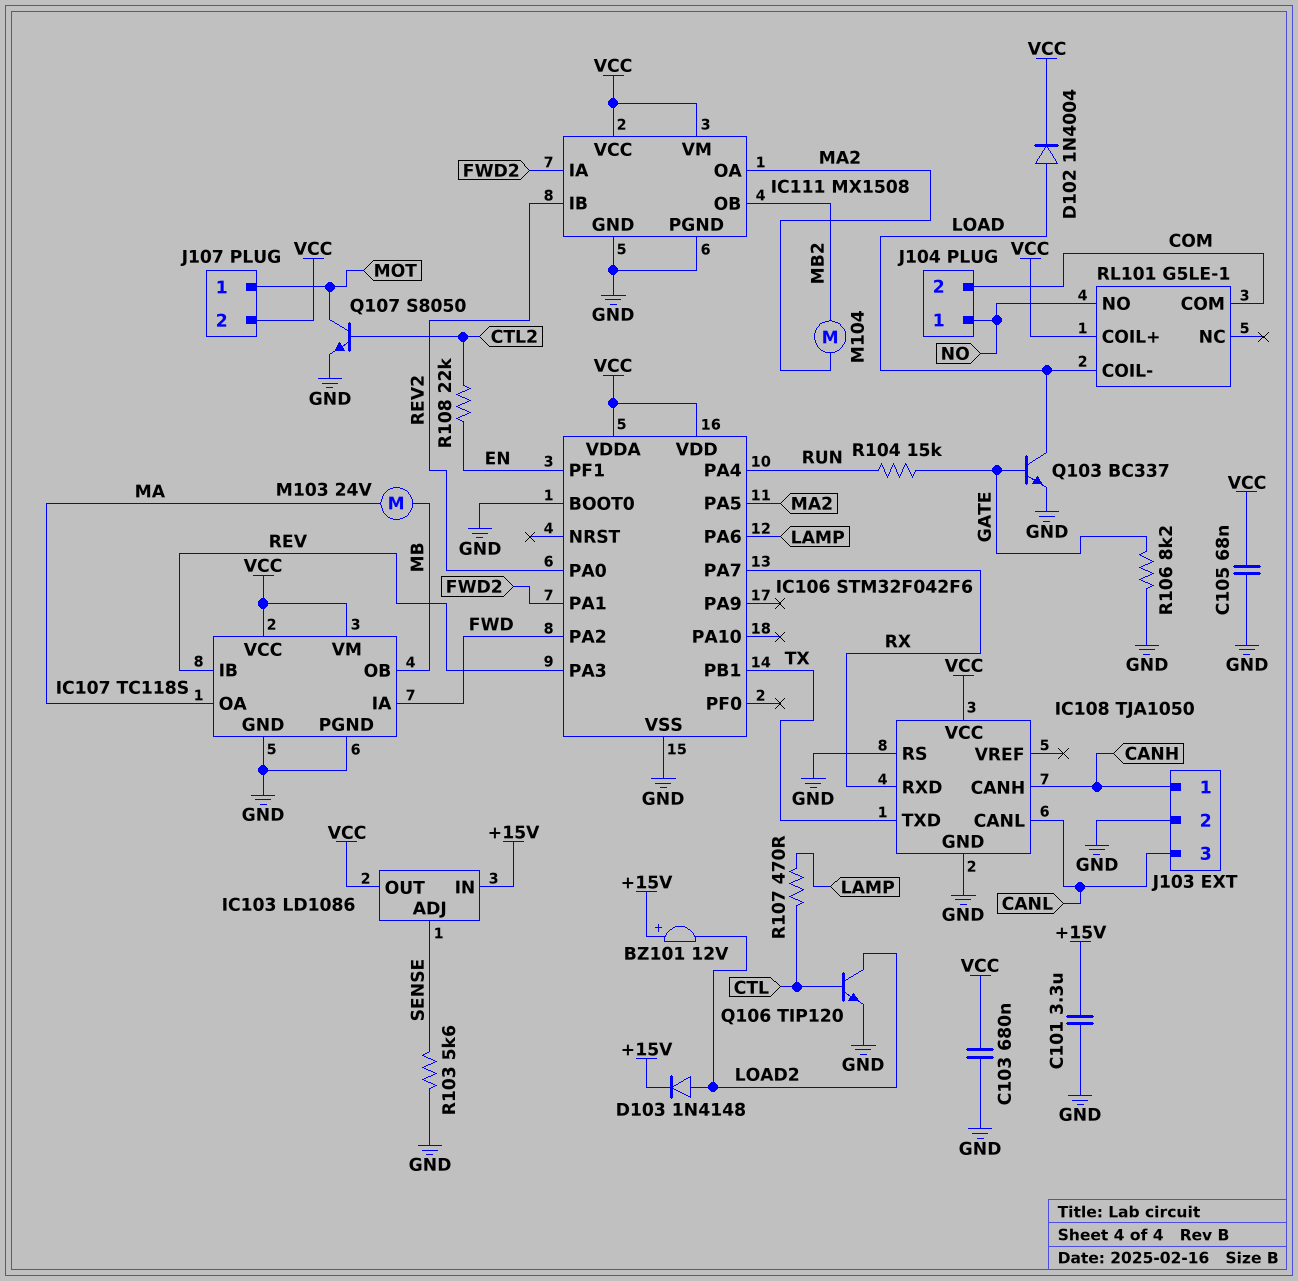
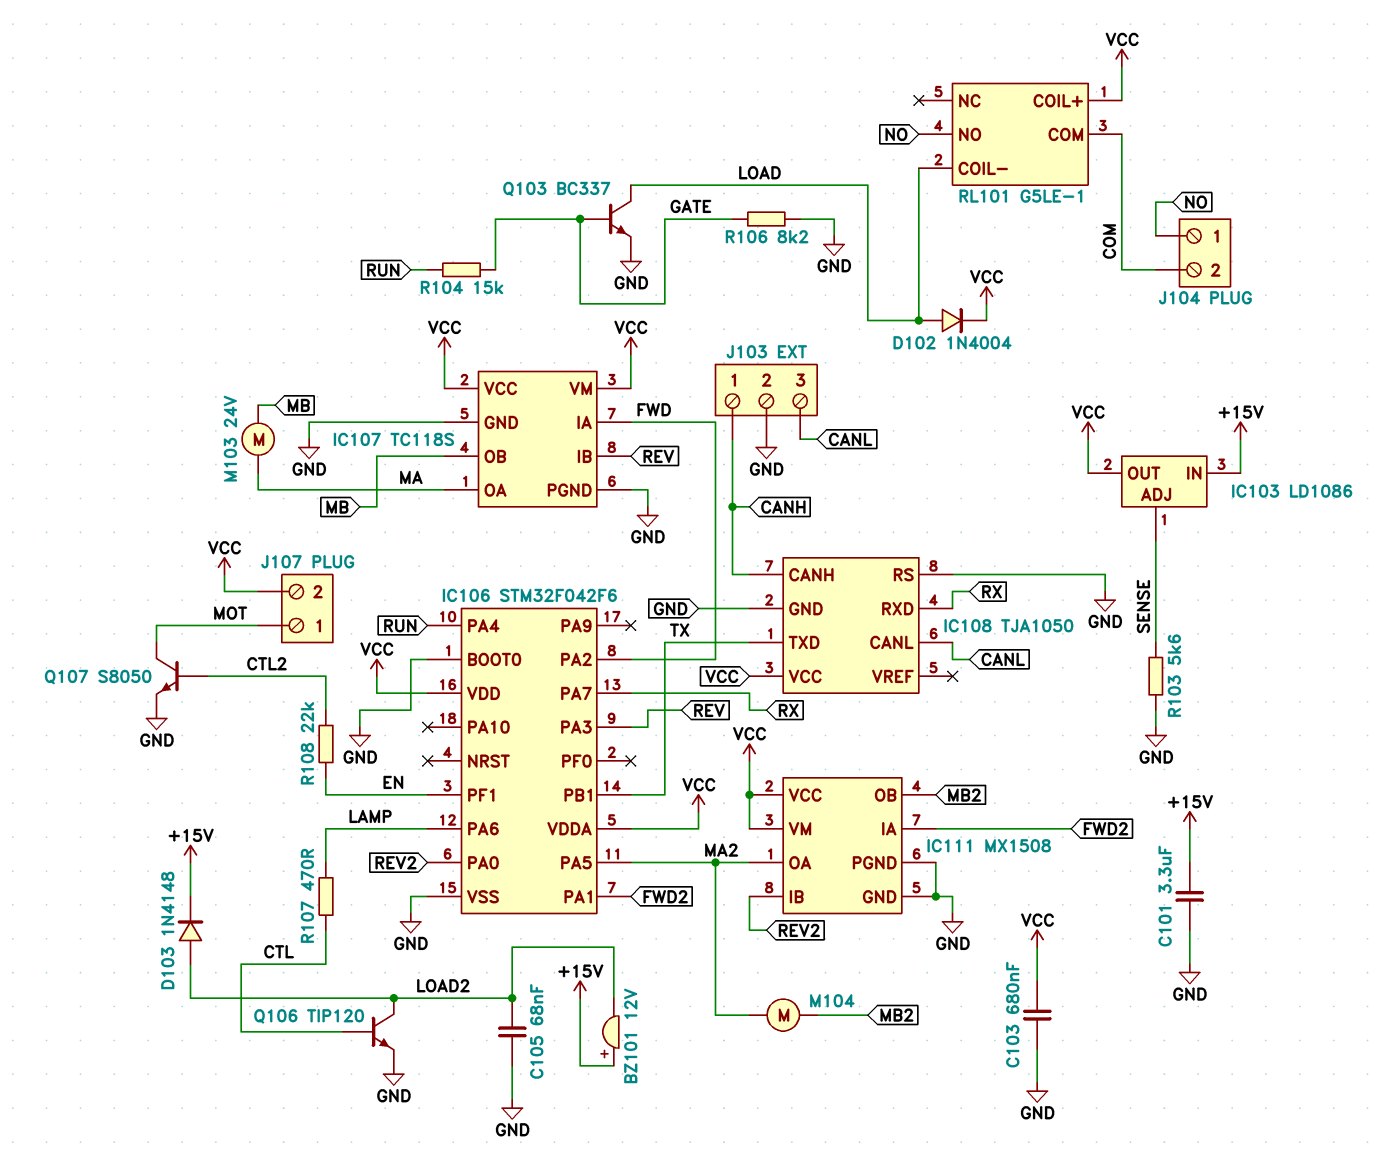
C105: 68nF (GND, VCC) -> 68nF (GND, LOAD2)

